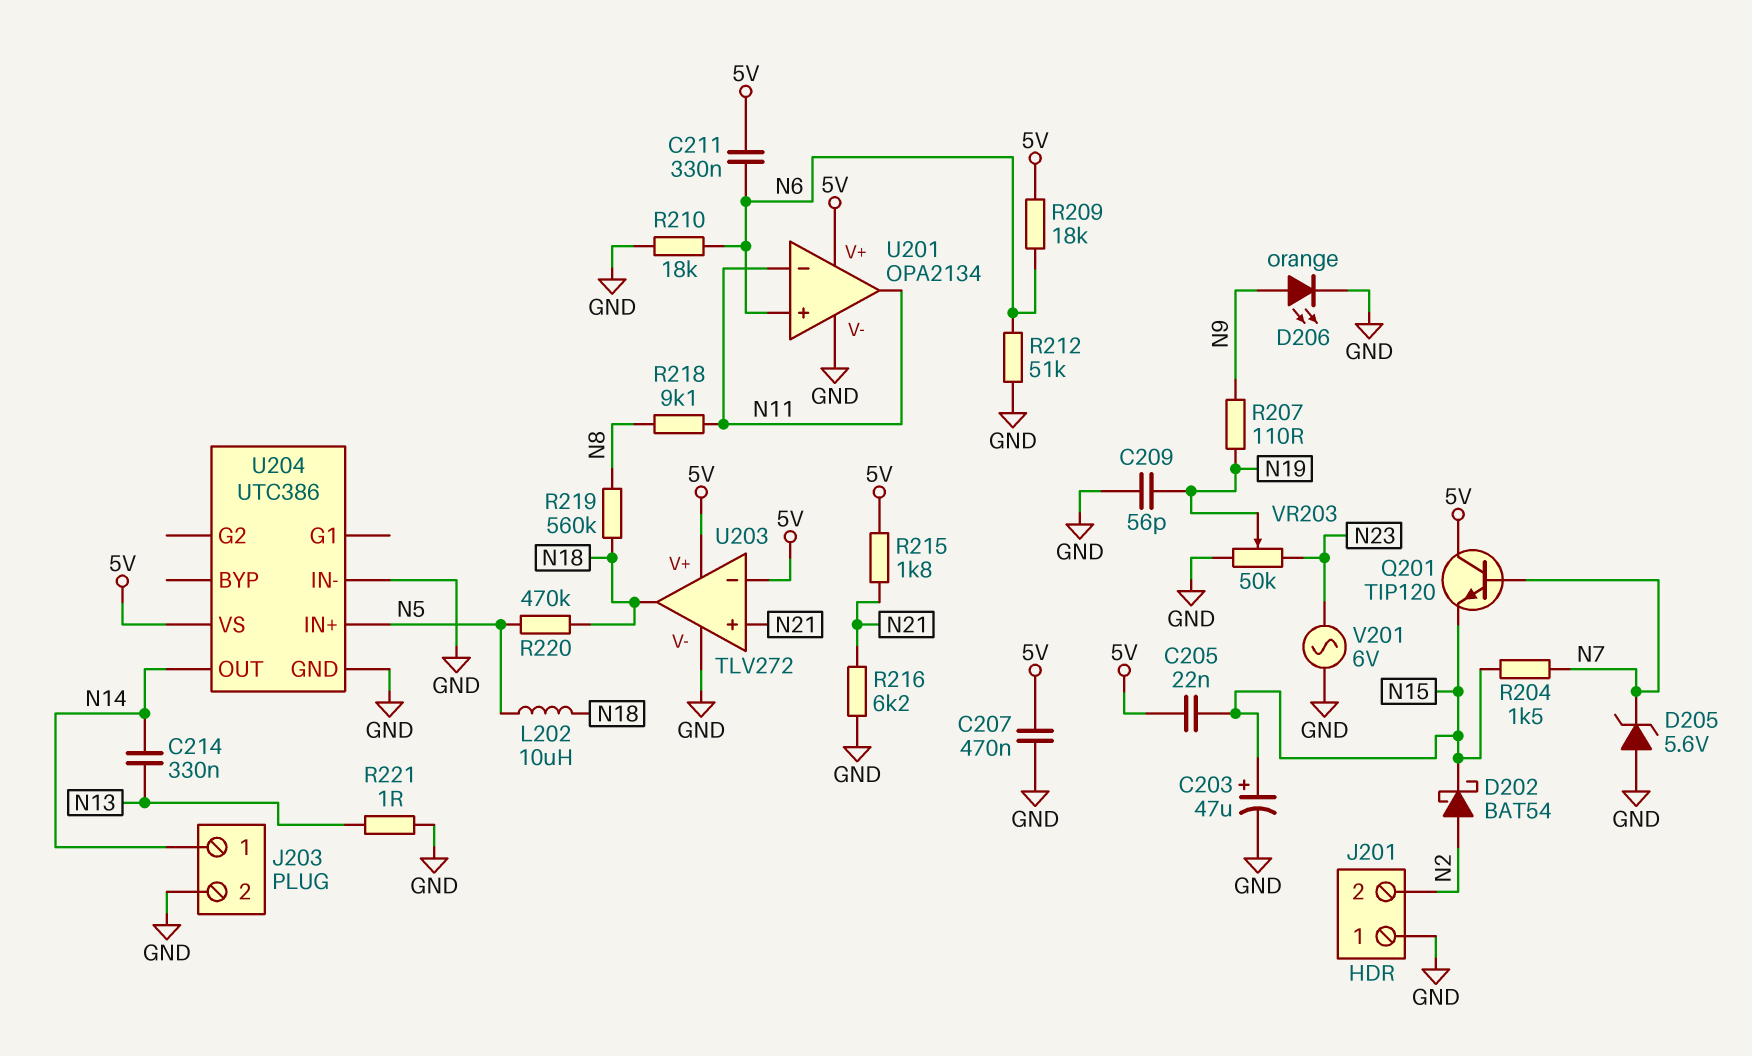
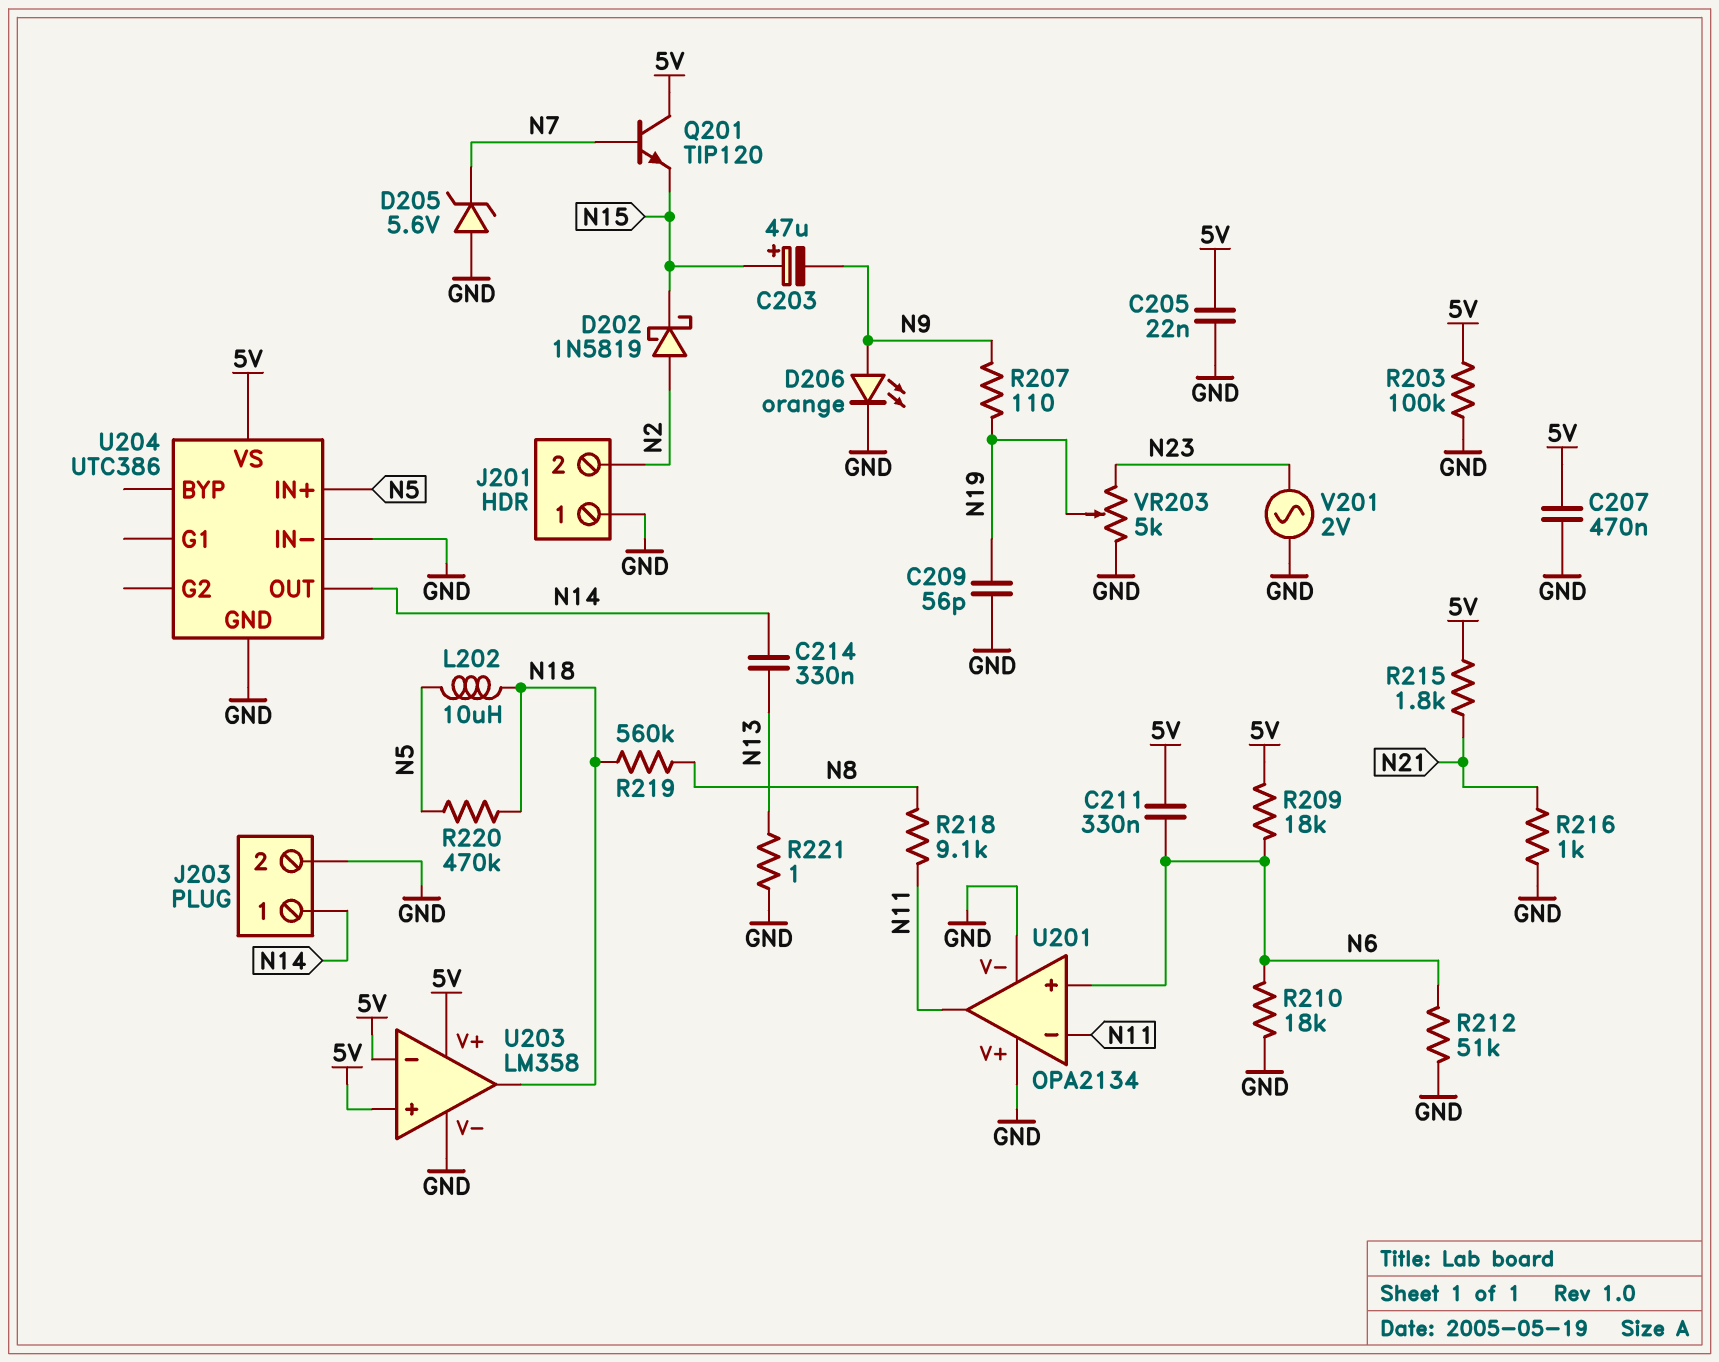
C203: 47uF (plus N15, minus GND) -> 47uF (plus N15, minus N9)
C205: 22nF (5V, N15) -> 22nF (5V, GND)
D202: schottky BAT54 (A N2, K N15) -> schottky 1N5819 (A N2, K N15)
R203: none -> 100k (5V, GND)
R204: 1.5k (N7, N15) -> none
R216: 6.2k (GND, N21) -> 1k (GND, N21)
U201 pin V+: 5V -> GND
U203: TLV272 -> LM358
U203 pin in+: N21 -> 5V
V201: AC 6V (GND, N23) -> AC 2V (GND, N23)
VR203: 50k (GND, N23, wiper N19) -> 5k (GND, N23, wiper N19)

